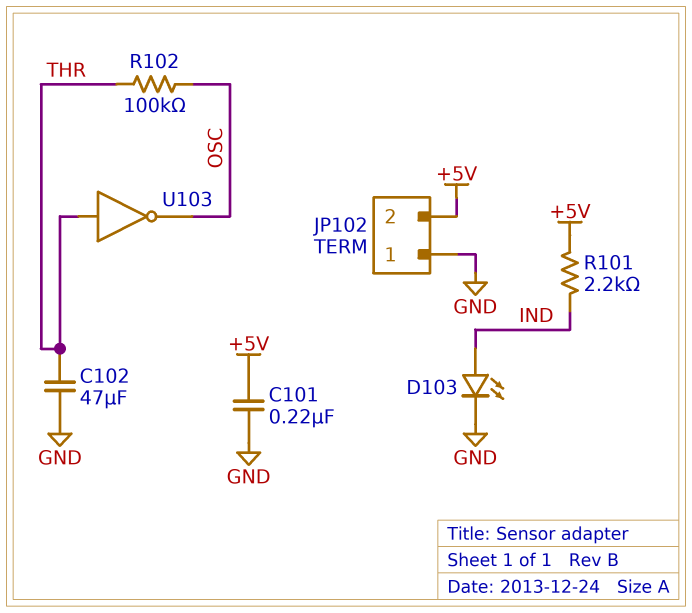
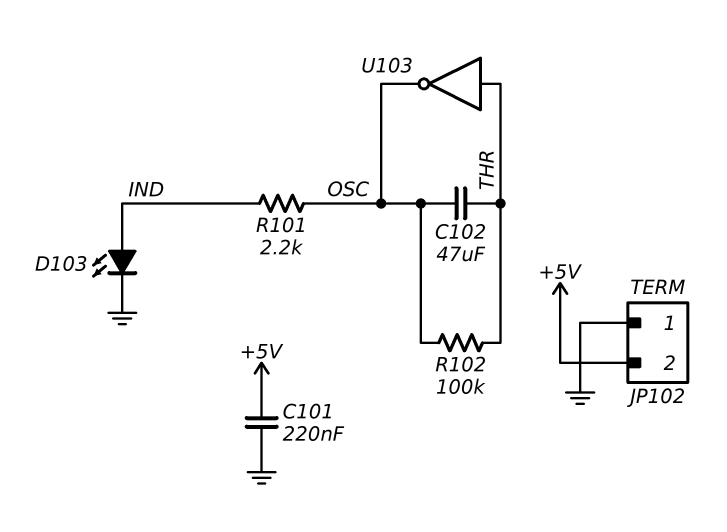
C102: 47uF (GND, THR) -> 47uF (OSC, THR)
R101: 2.2k (+5V, IND) -> 2.2k (IND, OSC)

